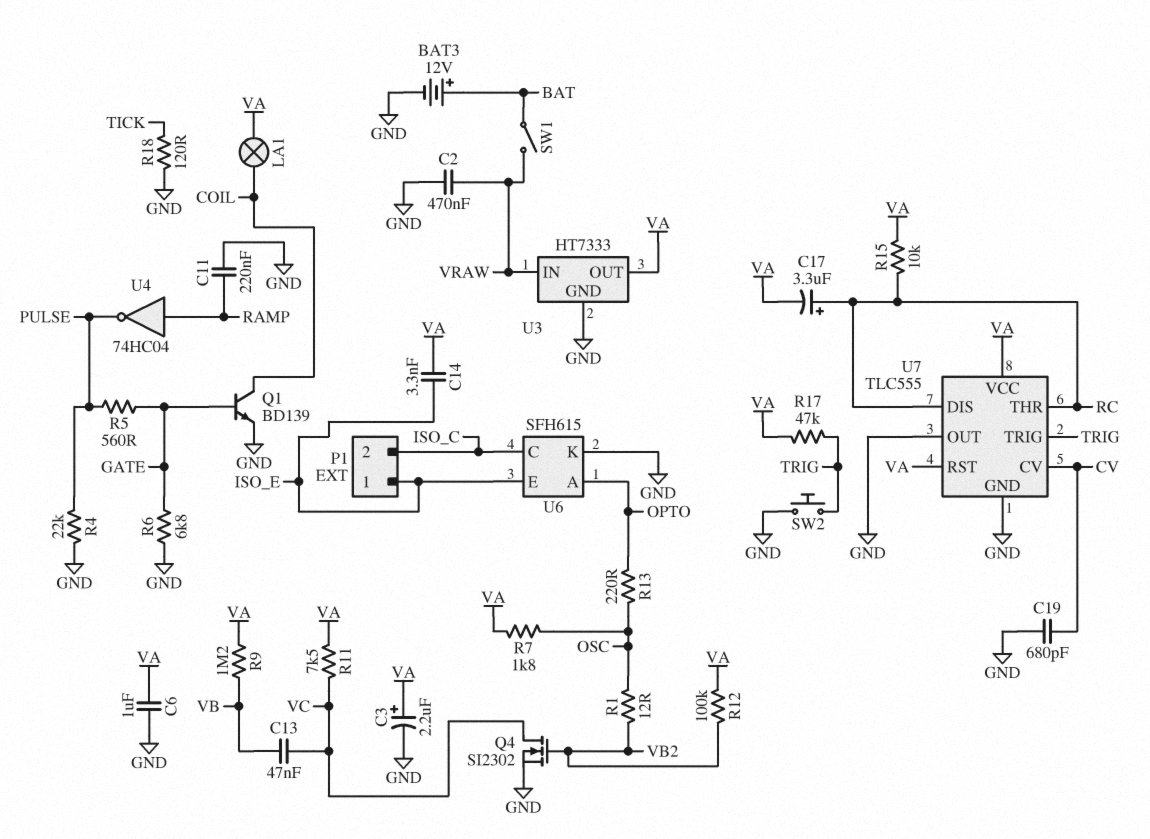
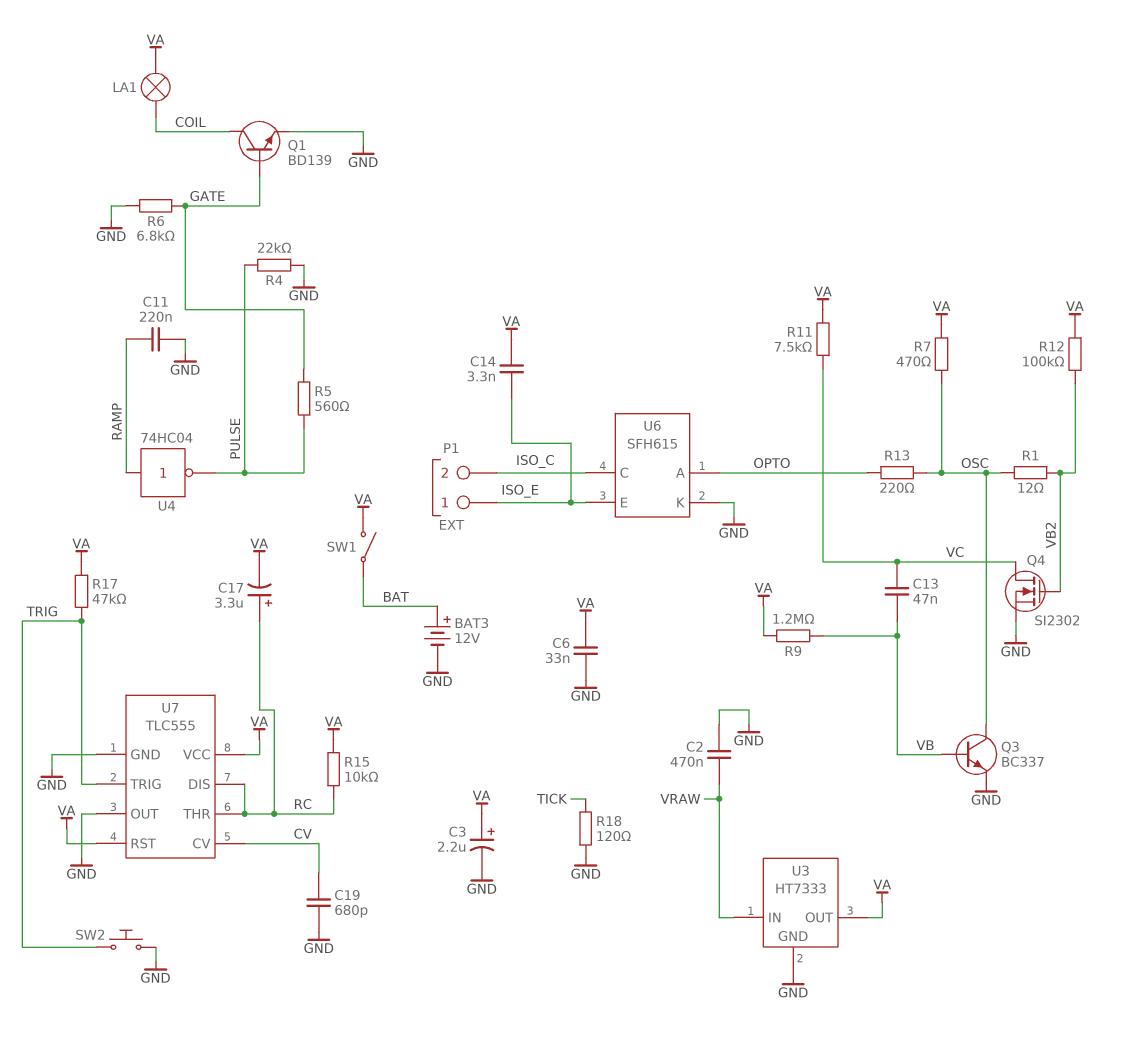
C6: 1uF (GND, VA) -> 33nF (GND, VA)
Q3: none -> NPN BC337 (B VB, C OSC, E GND)
R7: 1.8k (OSC, VA) -> 470 (OSC, VA)
SW1: switch (BAT, VRAW) -> switch (BAT, VA)

